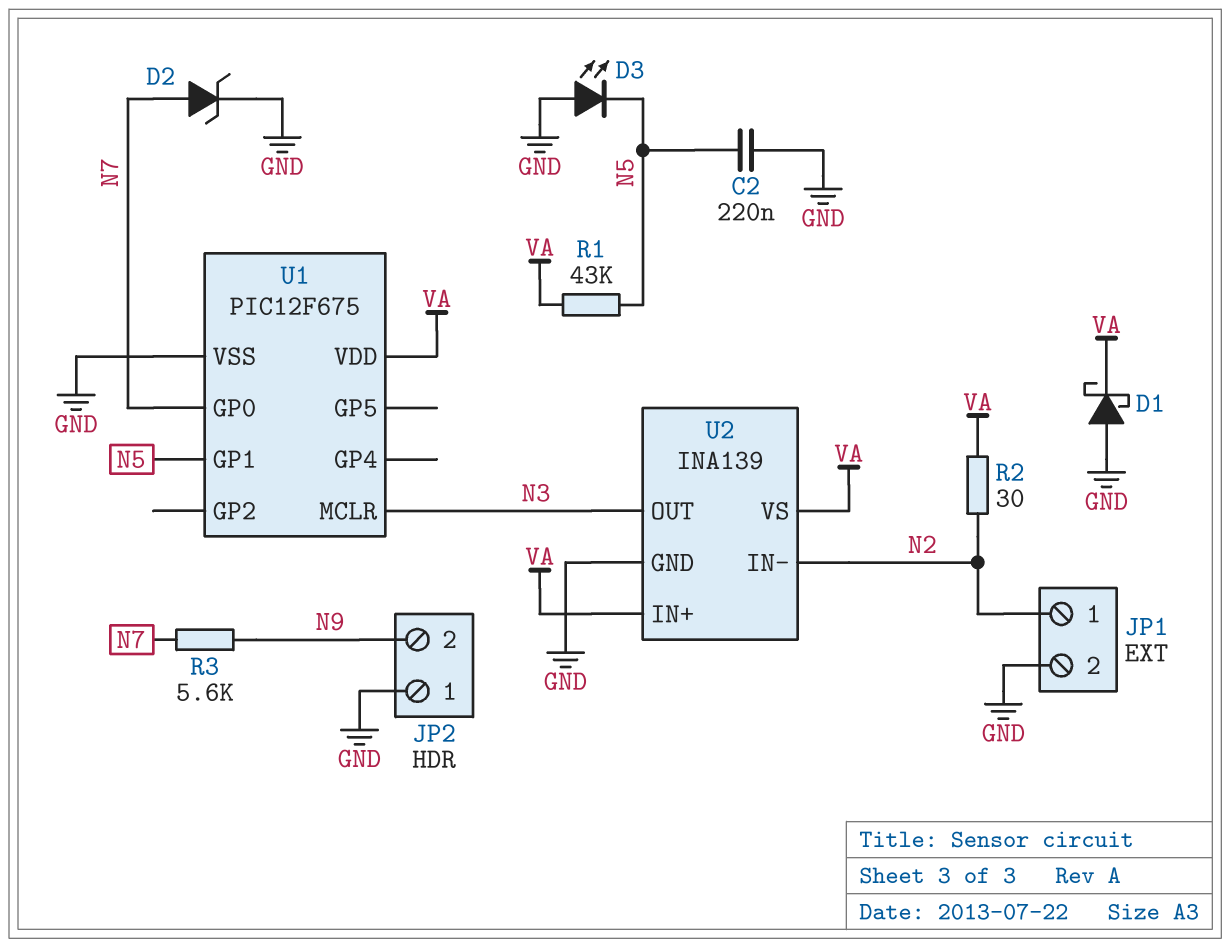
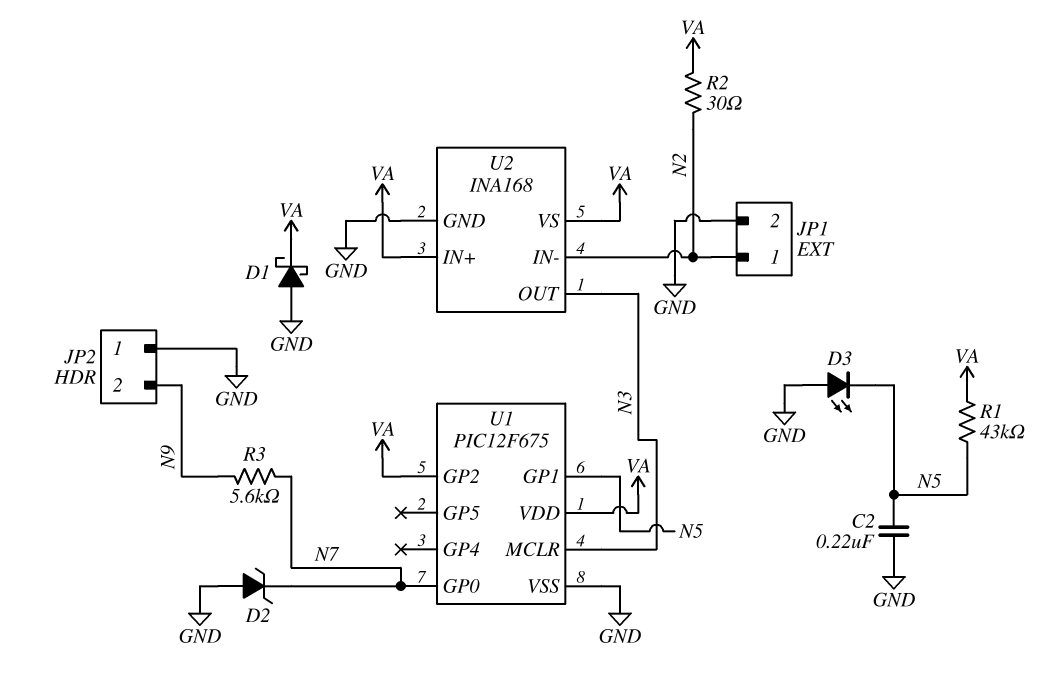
D2: zener (A N7, K GND) -> zener (A GND, K N7)
U1 pin GP2: none -> VA
U2: INA139 -> INA168

